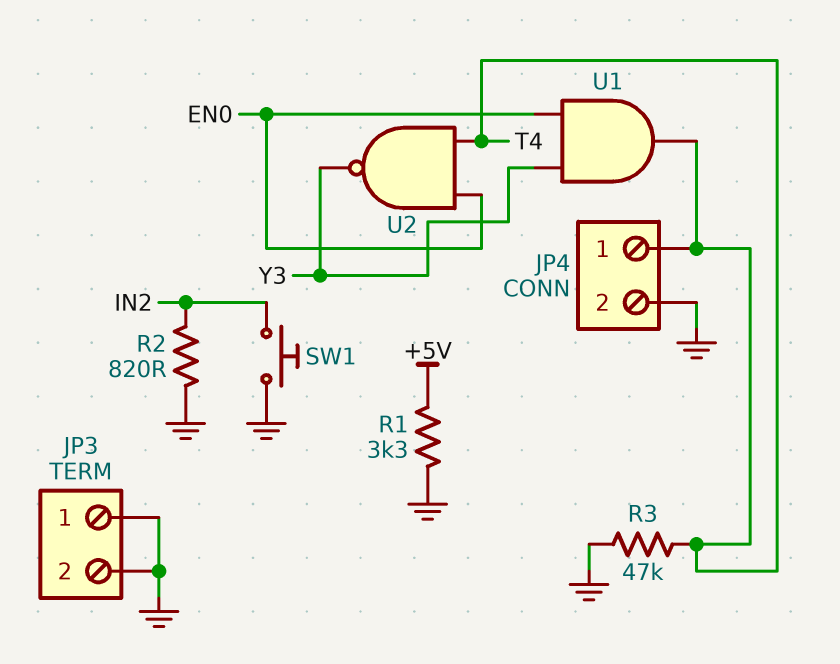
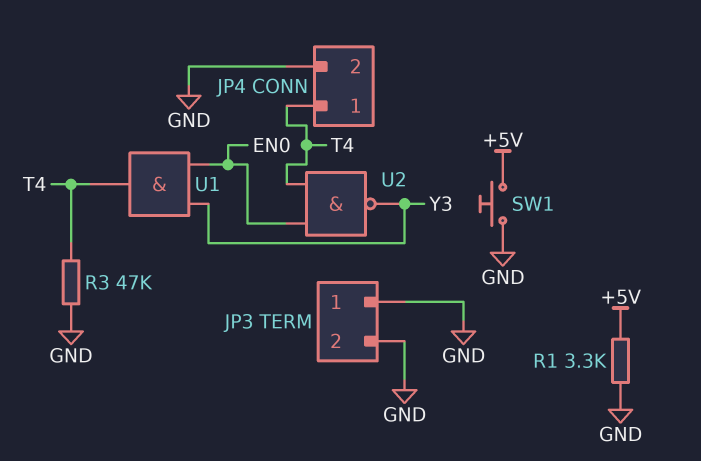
R2: 820 (GND, IN2) -> none
SW1: button (GND, IN2) -> button (+5V, GND)

